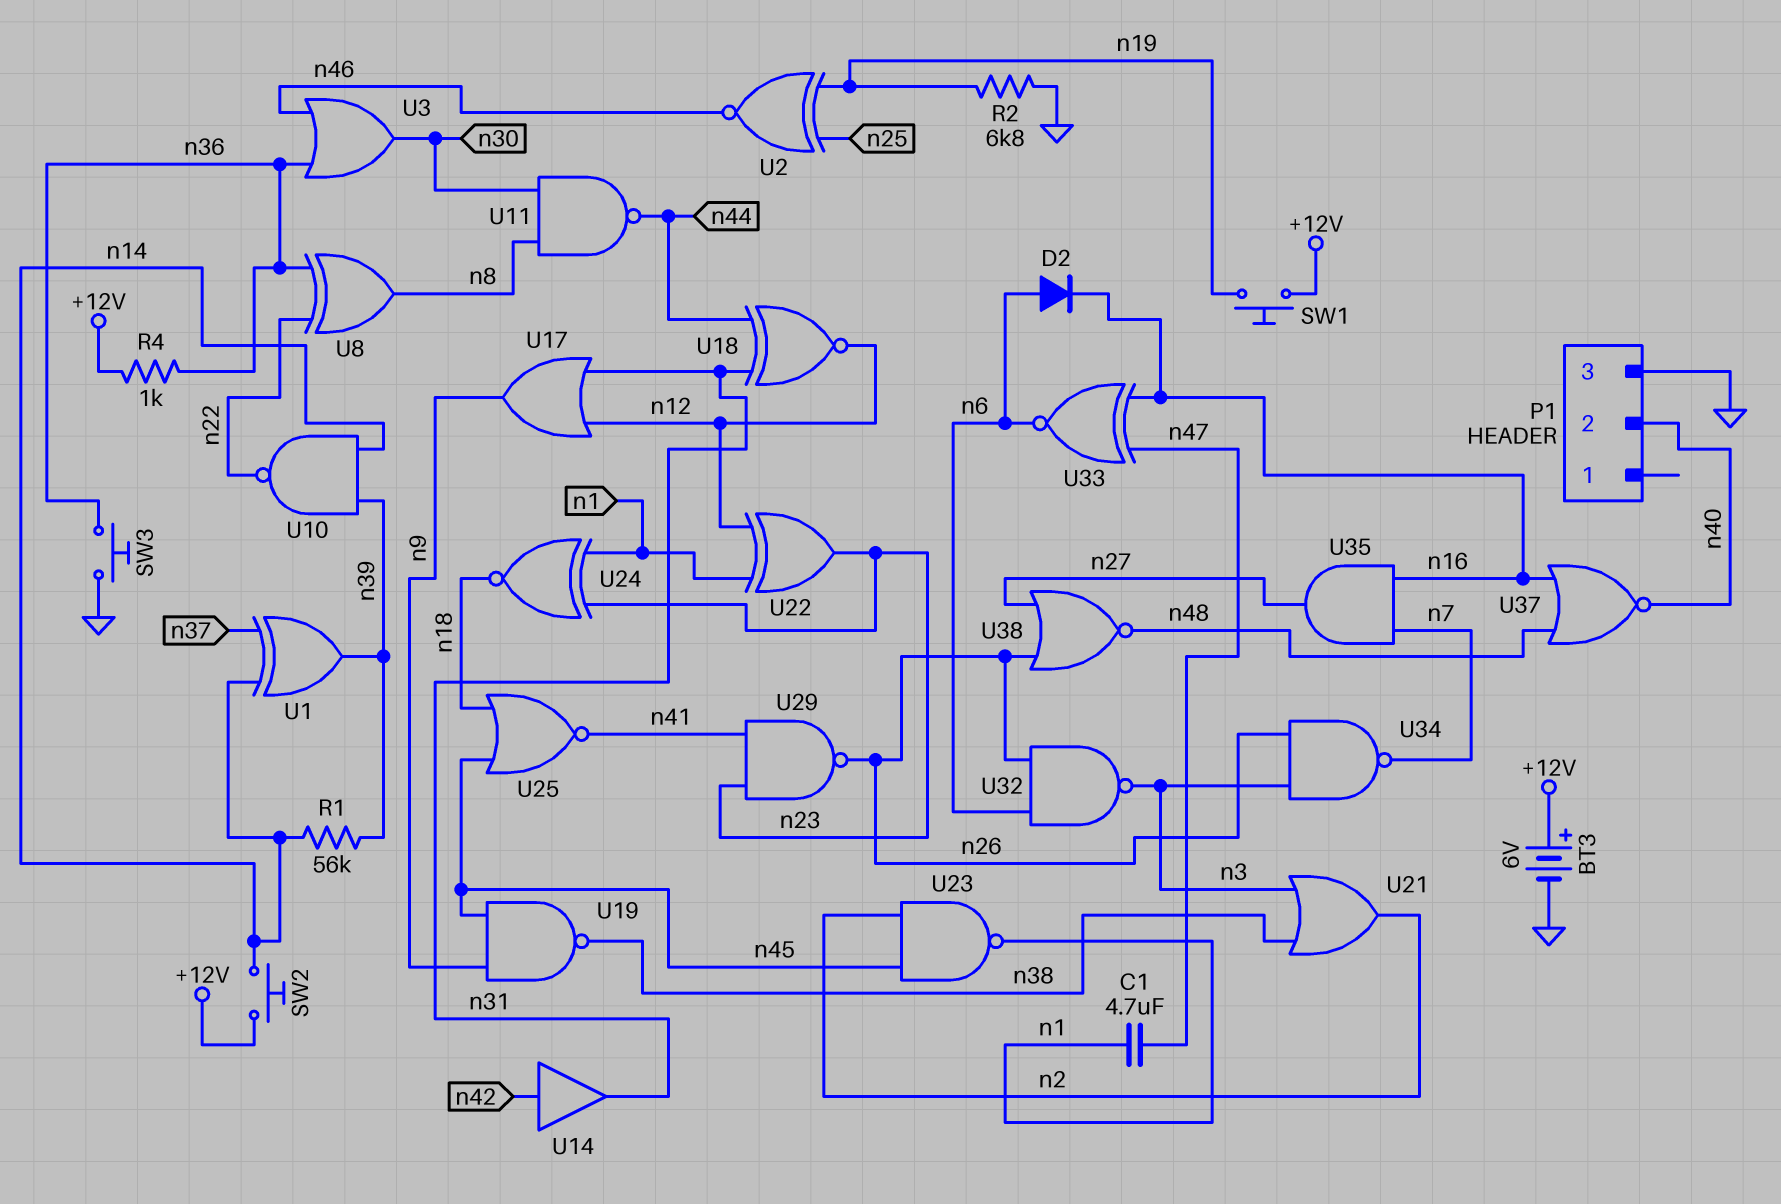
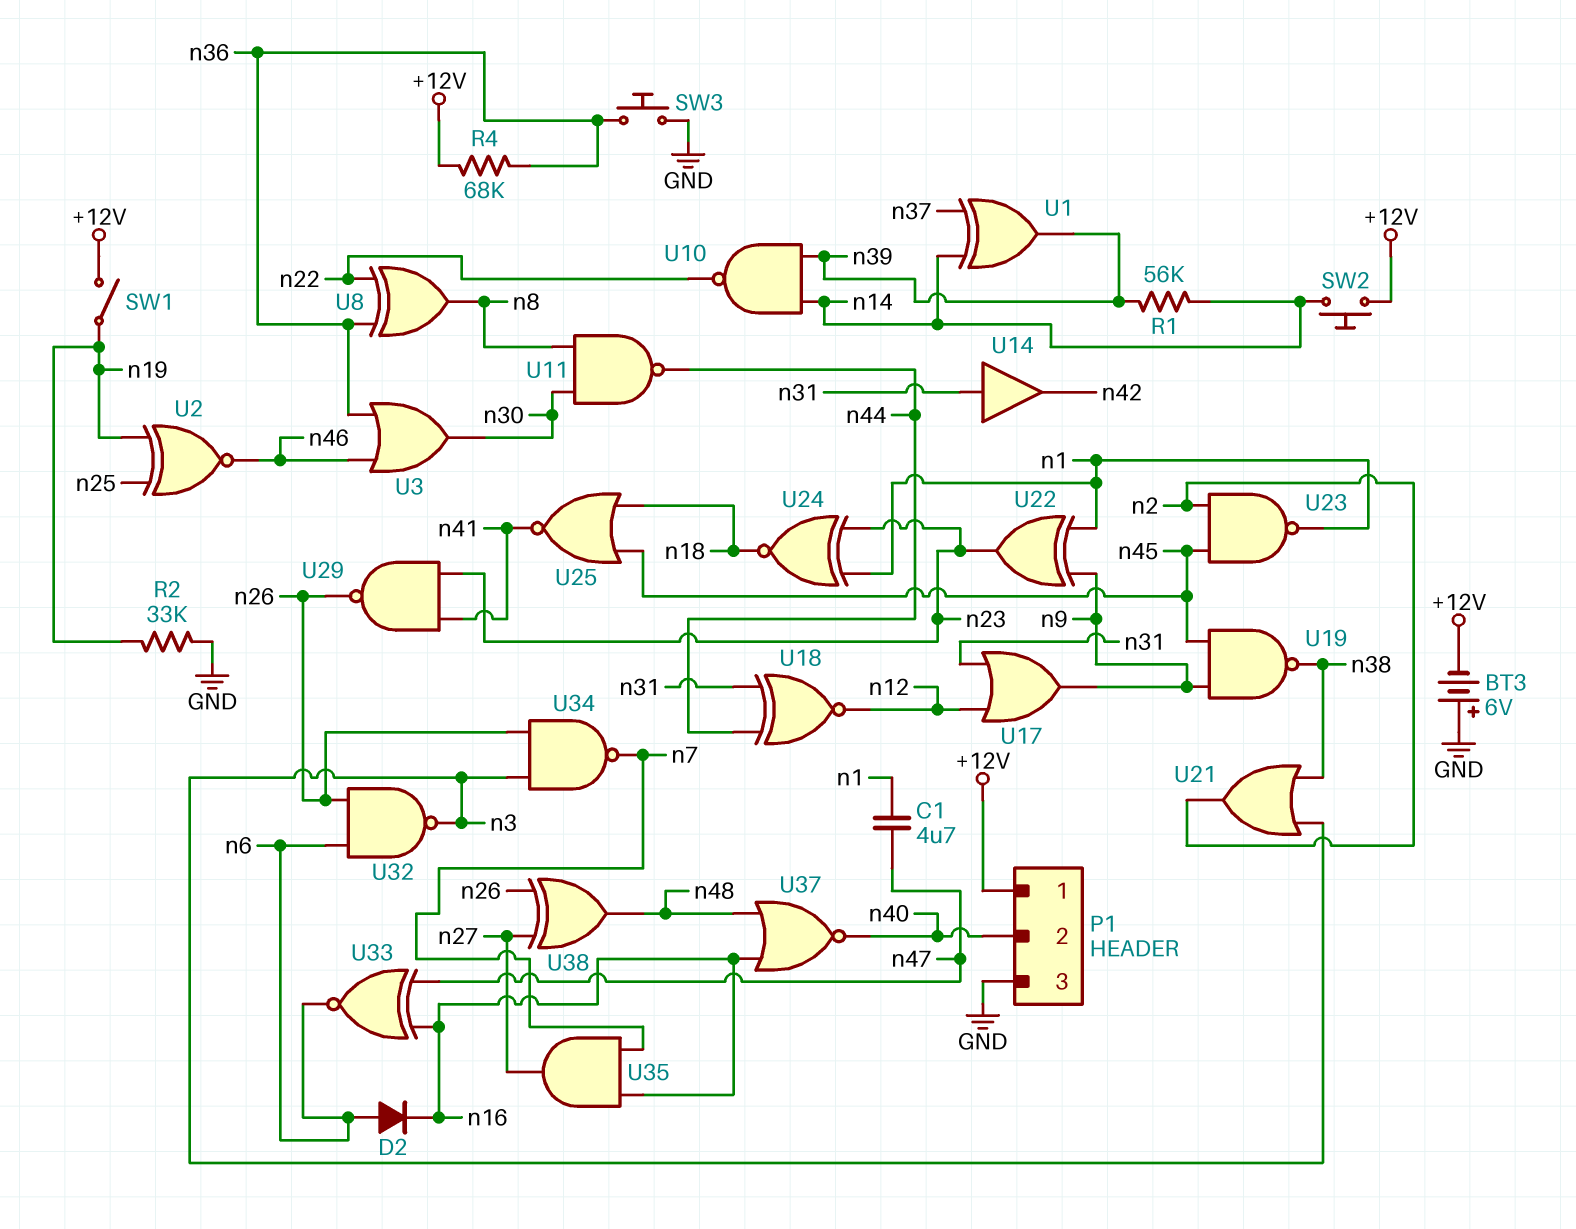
BT3: 6V (plus +12V, minus GND) -> 6V (plus GND, minus +12V)
P1 pin 1: none -> +12V
R2: 6.8k (GND, n19) -> 33k (GND, n19)
R4: 1k (+12V, n36) -> 68k (+12V, n36)
SW1: button (+12V, n19) -> switch (+12V, n19)
U14: buffer (in n42, out n31) -> buffer (in n31, out n42)
U22: XOR (in n1, in n12, out n23) -> XOR (in n1, in n9, out n23)
U38: NOR (in n26, in n27, out n48) -> XOR (in n26, in n27, out n48)

